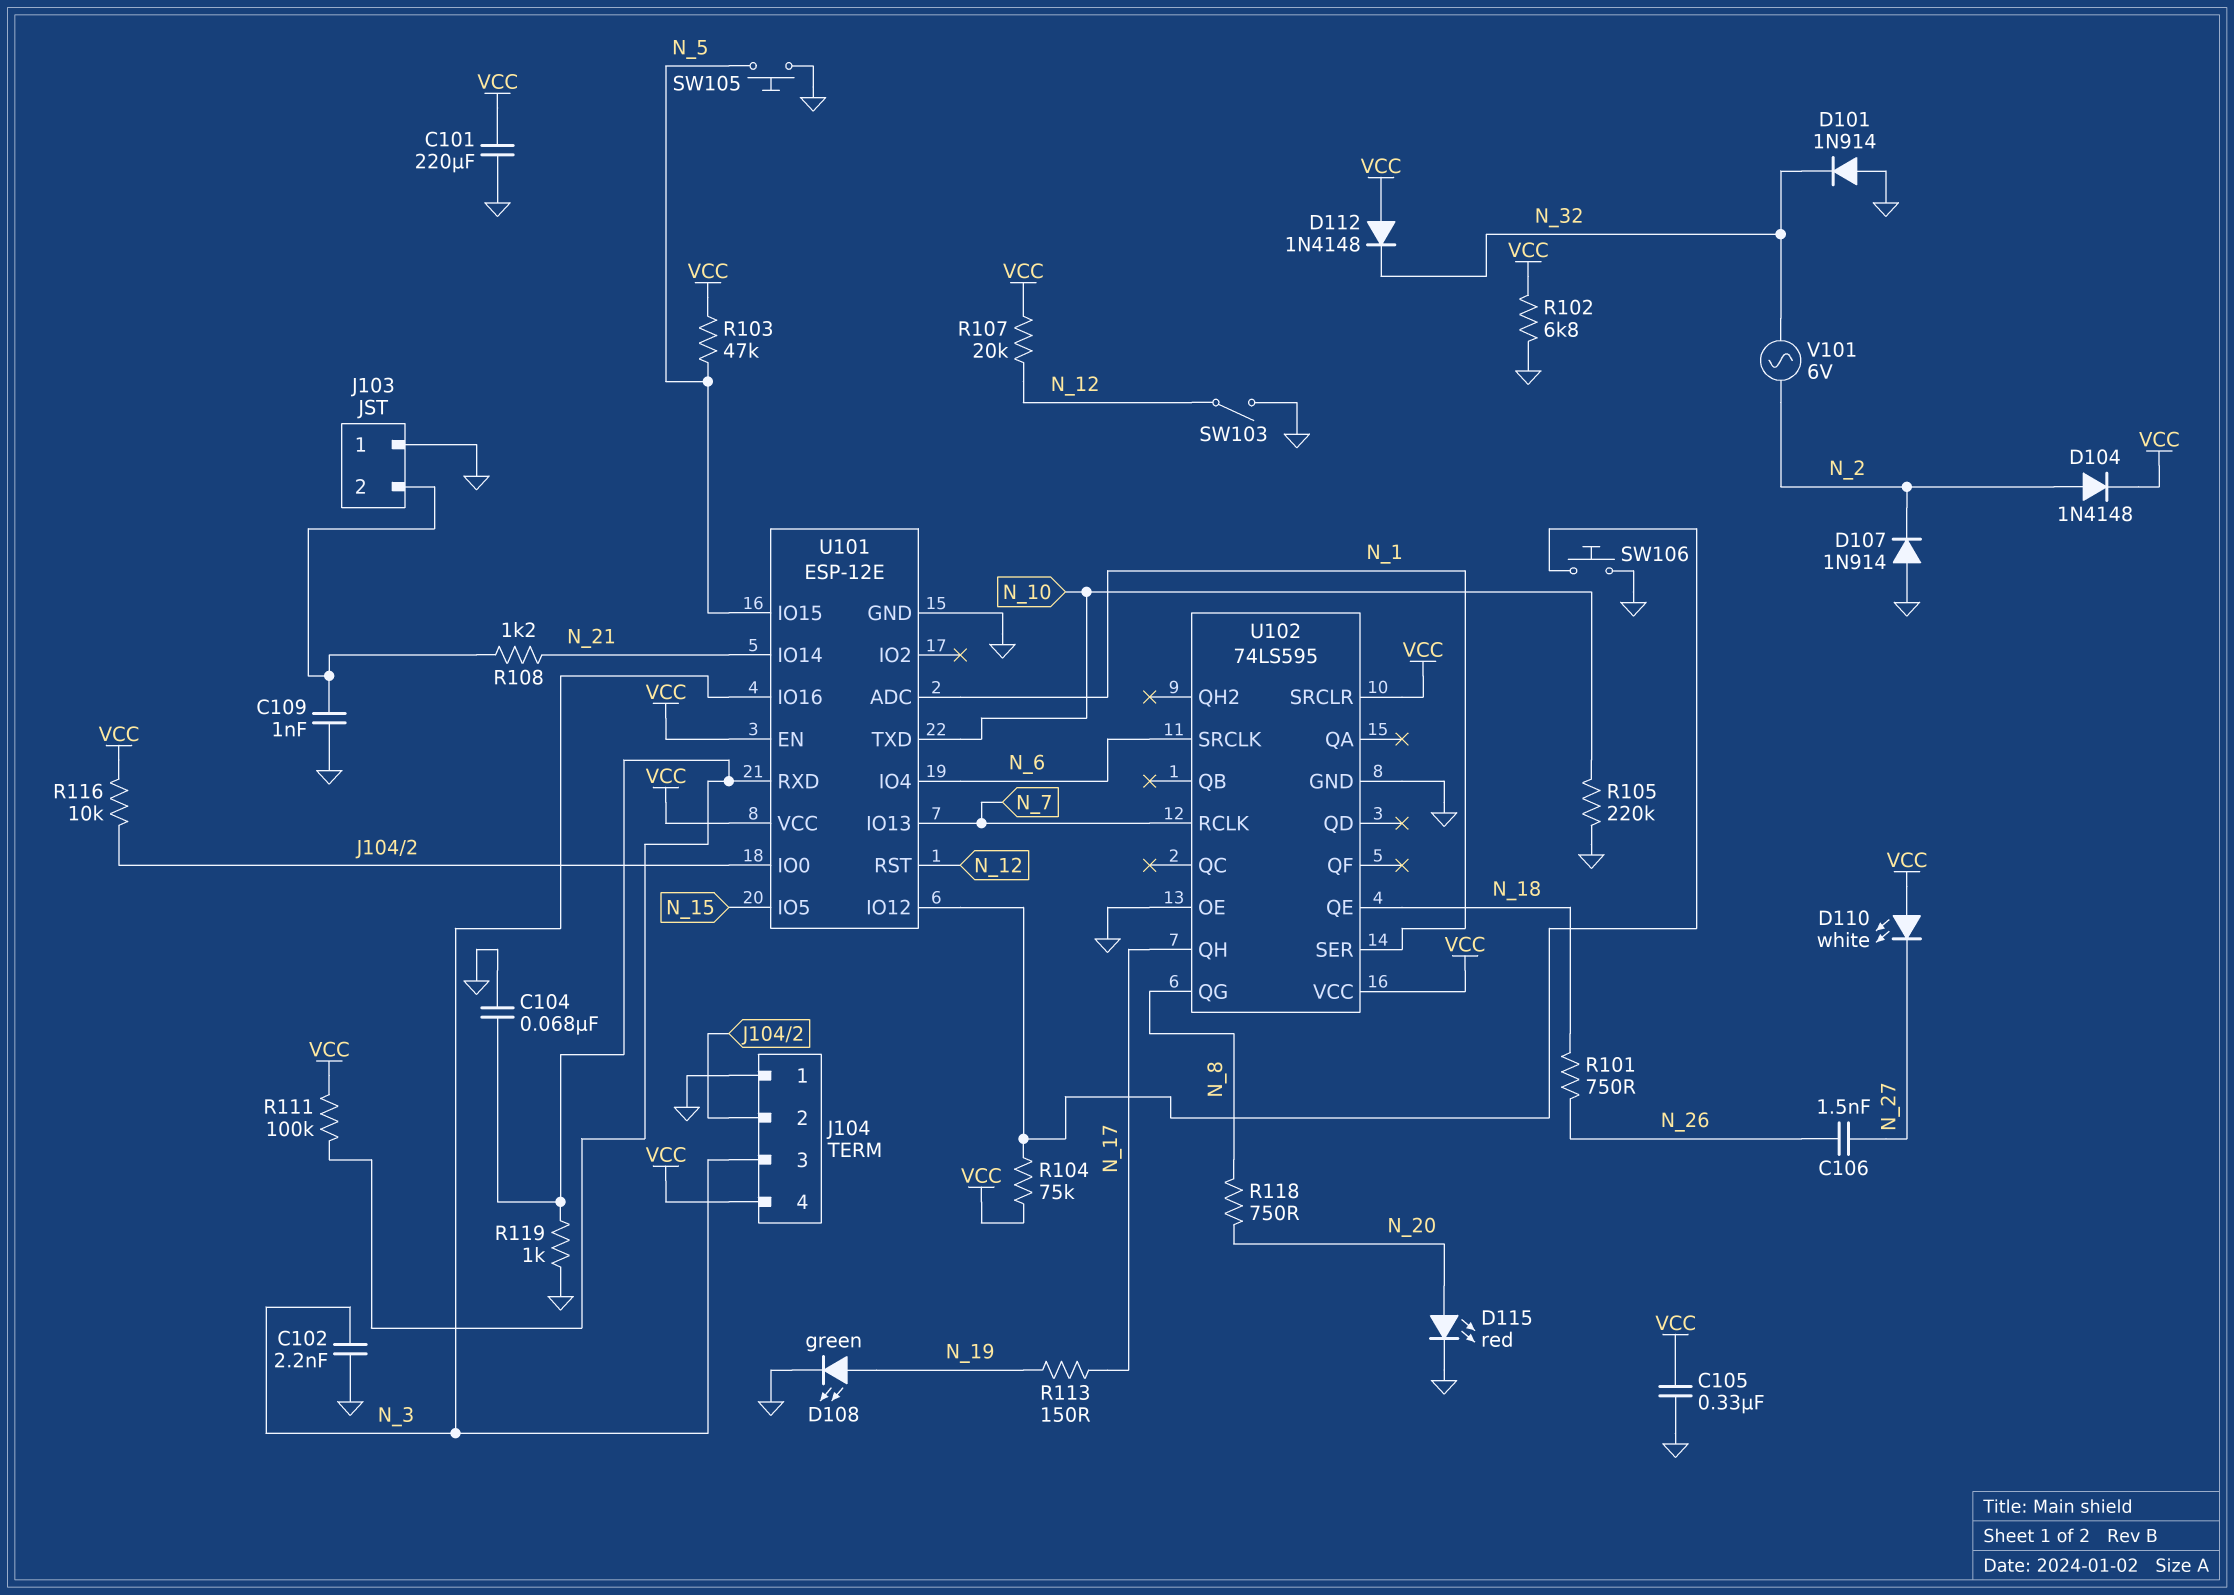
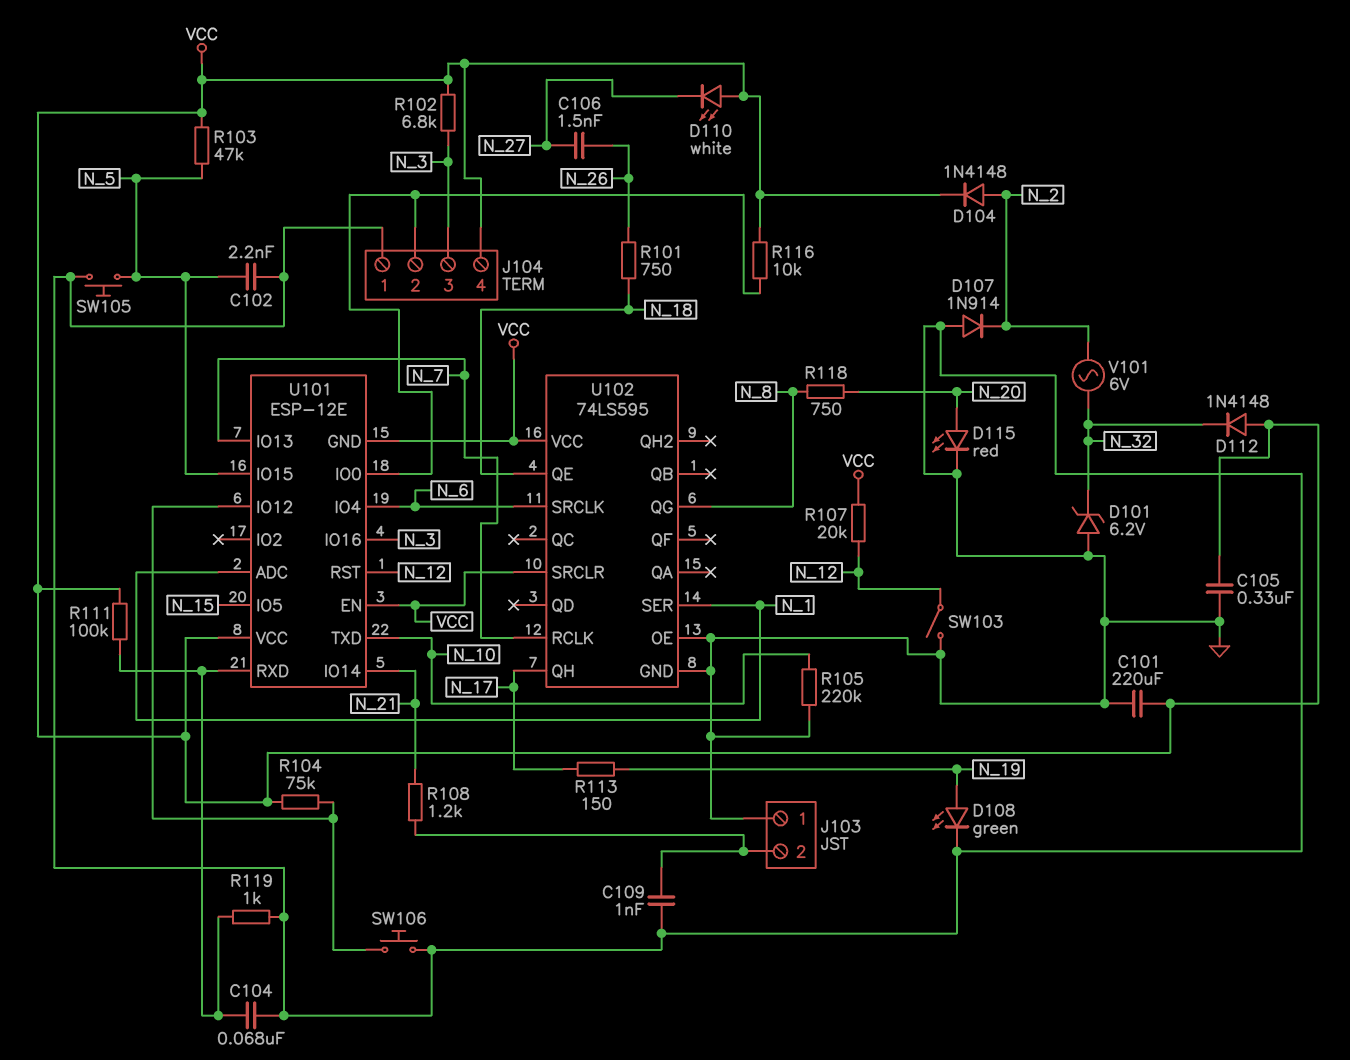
C102: 2.2nF (GND, N_3) -> 2.2nF (GND, N_5)
D101: diode 1N914 (A GND, K N_32) -> zener 6.2V (A GND, K N_32)
R102: 6.8k (GND, VCC) -> 6.8k (N_3, VCC)
U101 pin GND: GND -> VCC

